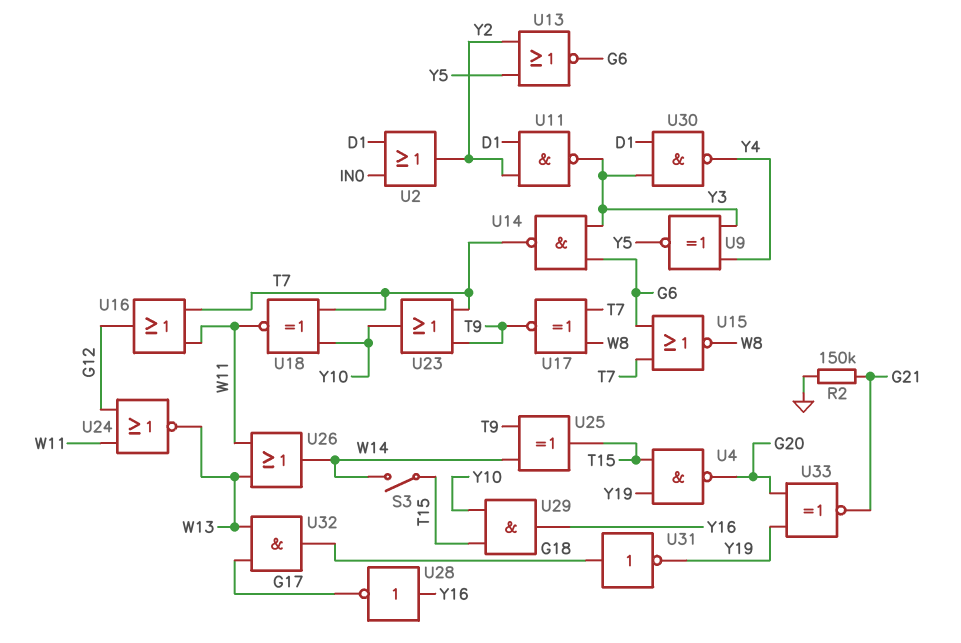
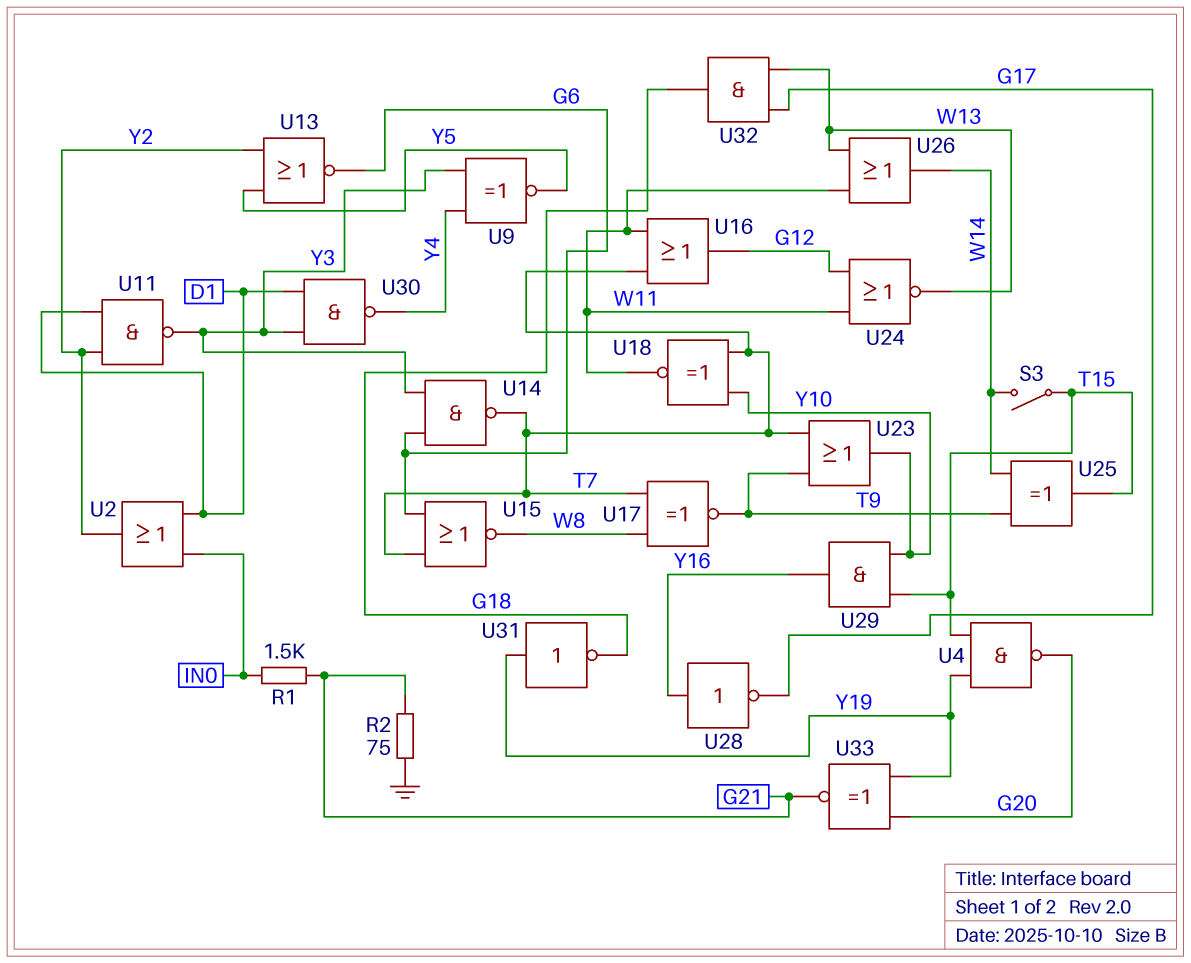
R1: none -> 1.5k (G21, IN0)
R2: 150k (G21, GND) -> 75 (G21, GND)
U31: NOT (in G18, out Y19) -> NOT (in Y19, out G18)

